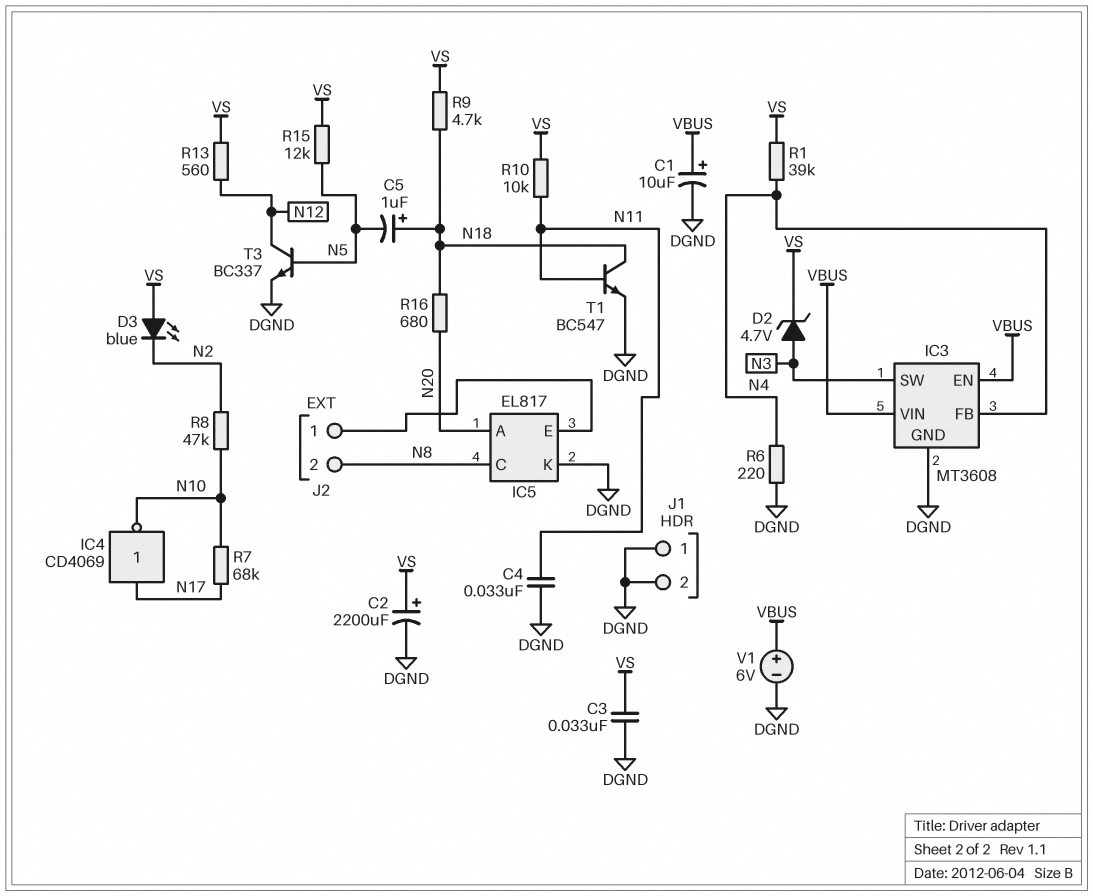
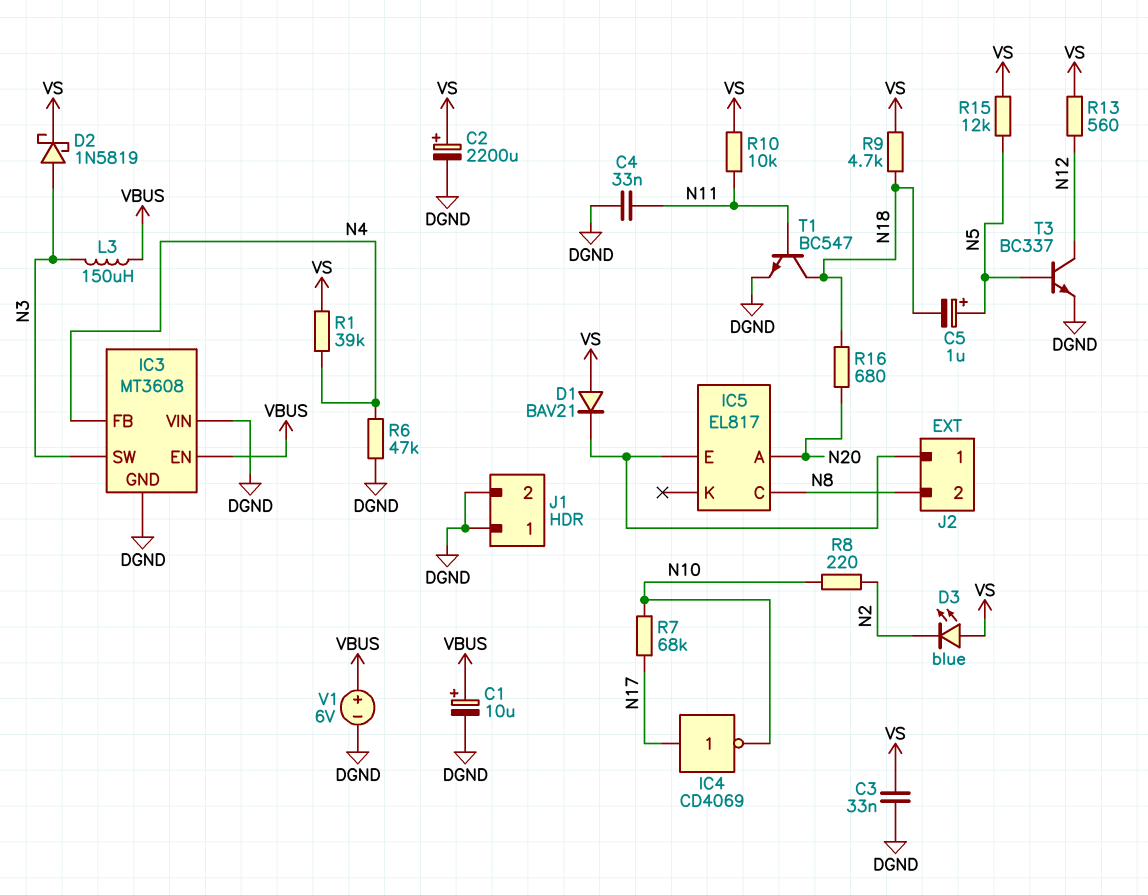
C5: 1uF (plus N18, minus N5) -> 1uF (plus N5, minus N18)
D1: none -> diode BAV21 (A VS, K IC5/E)
D2: zener 4.7V (A N3, K VS) -> schottky 1N5819 (A N3, K VS)
IC3 pin VIN: VBUS -> DGND
IC5 pin K: DGND -> none
L3: none -> 150uH (N3, VBUS)
R6: 220 (DGND, N4) -> 47k (DGND, N4)
R8: 47k (N2, N10) -> 220 (N2, N10)

